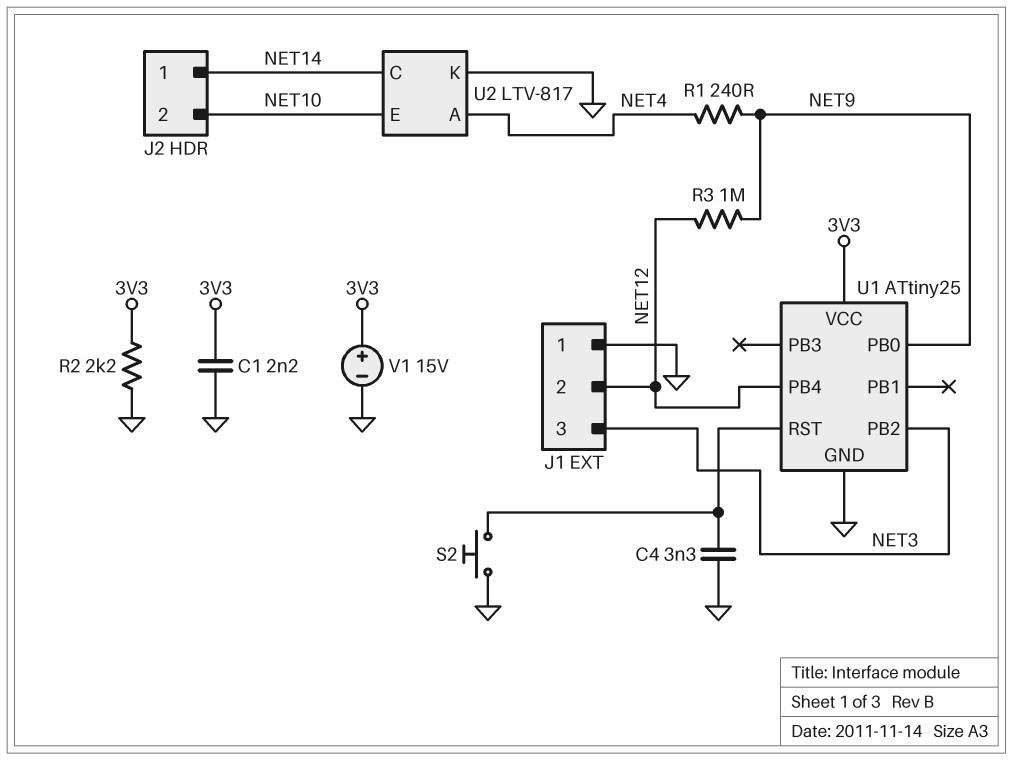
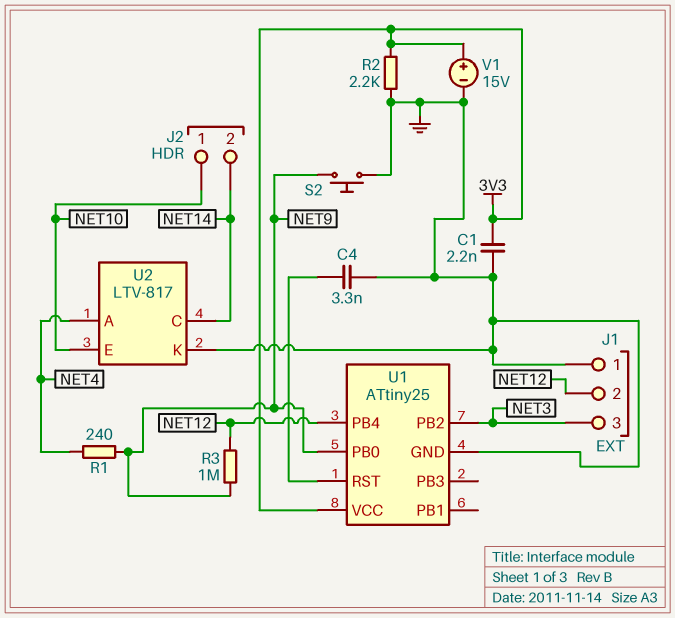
J2 pin 1: NET14 -> NET10
J2 pin 2: NET10 -> NET14
S2: button (GND, U1/RST) -> button (GND, NET9)

